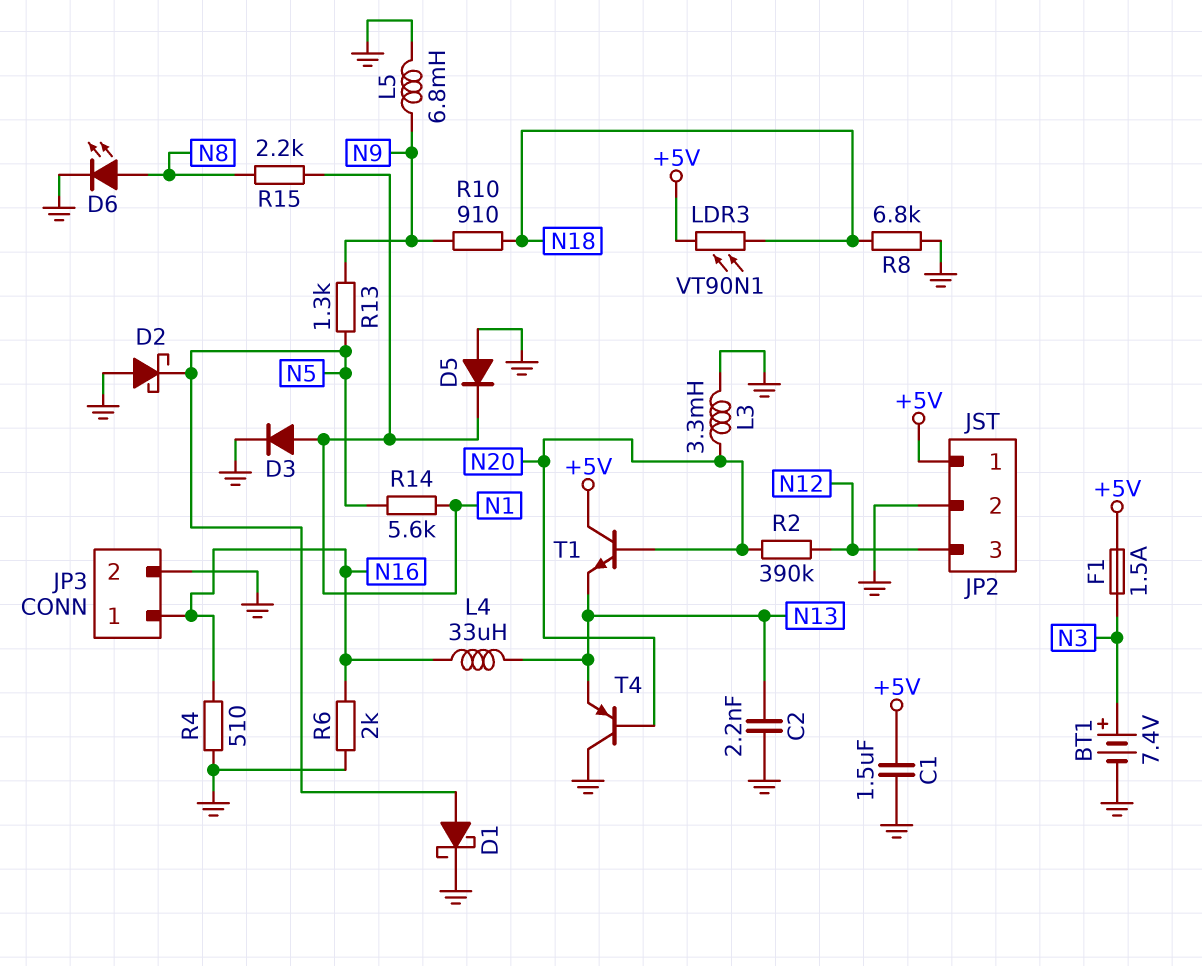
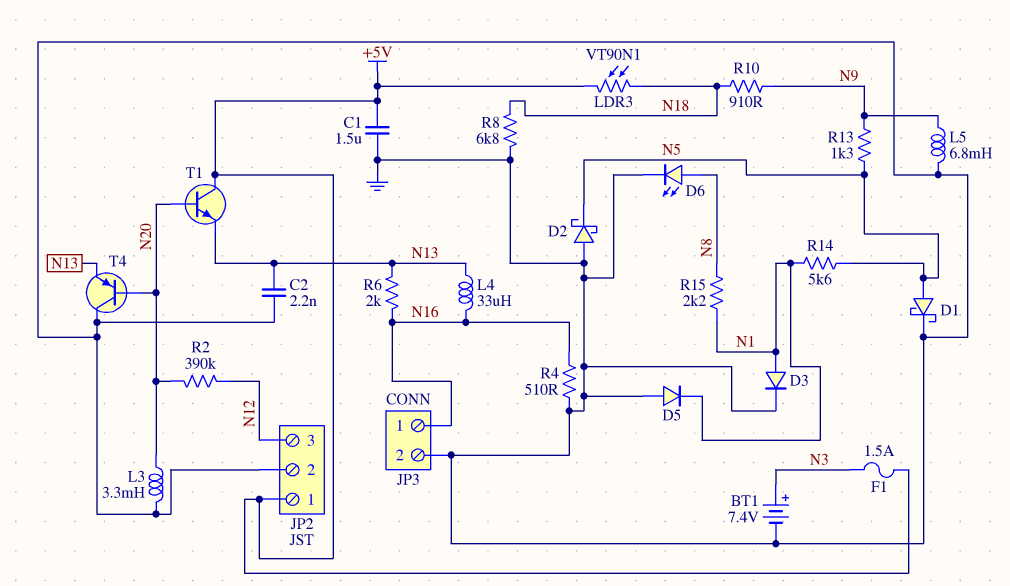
R6: 2k (GND, N16) -> 2k (N13, N16)

